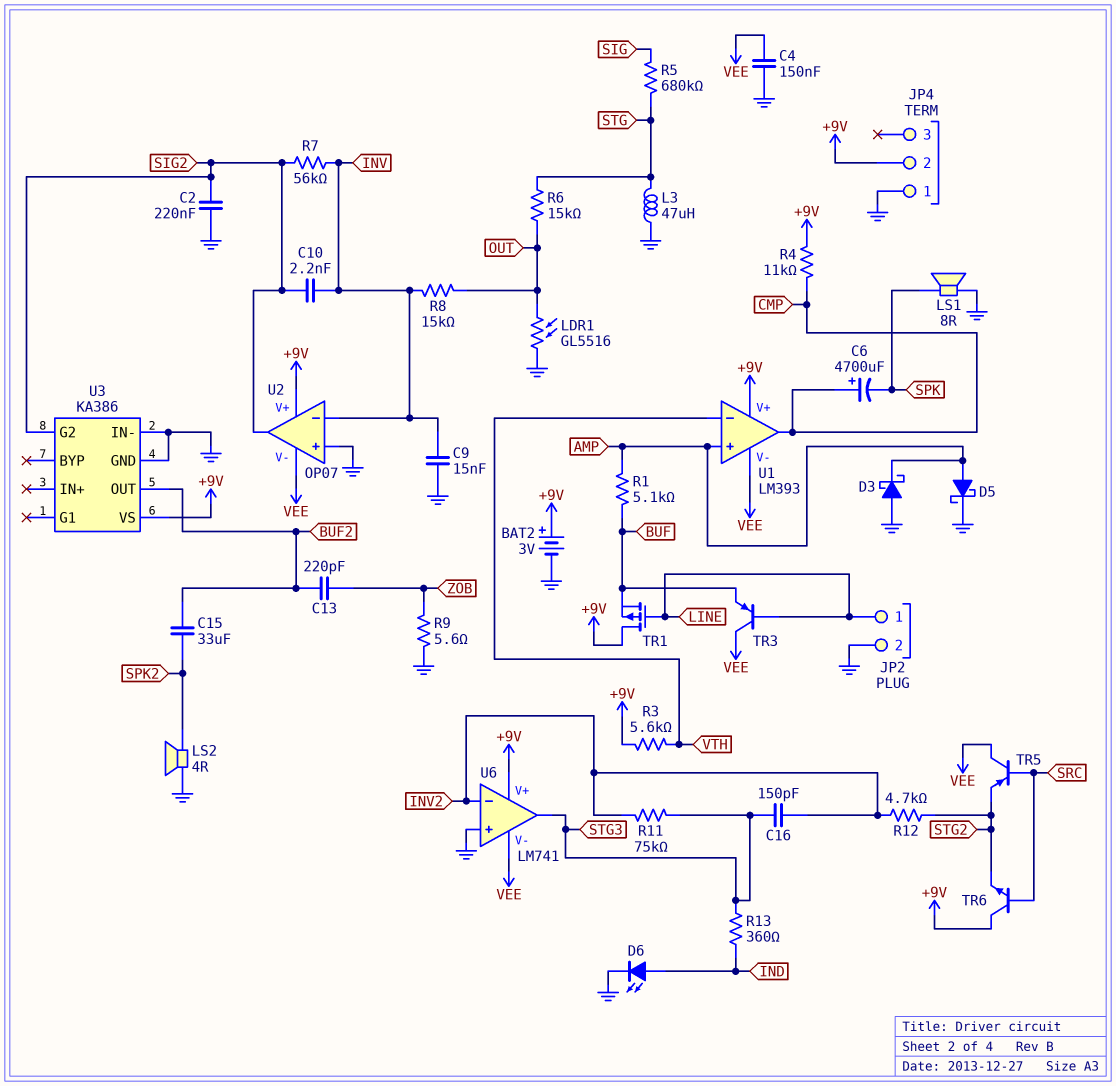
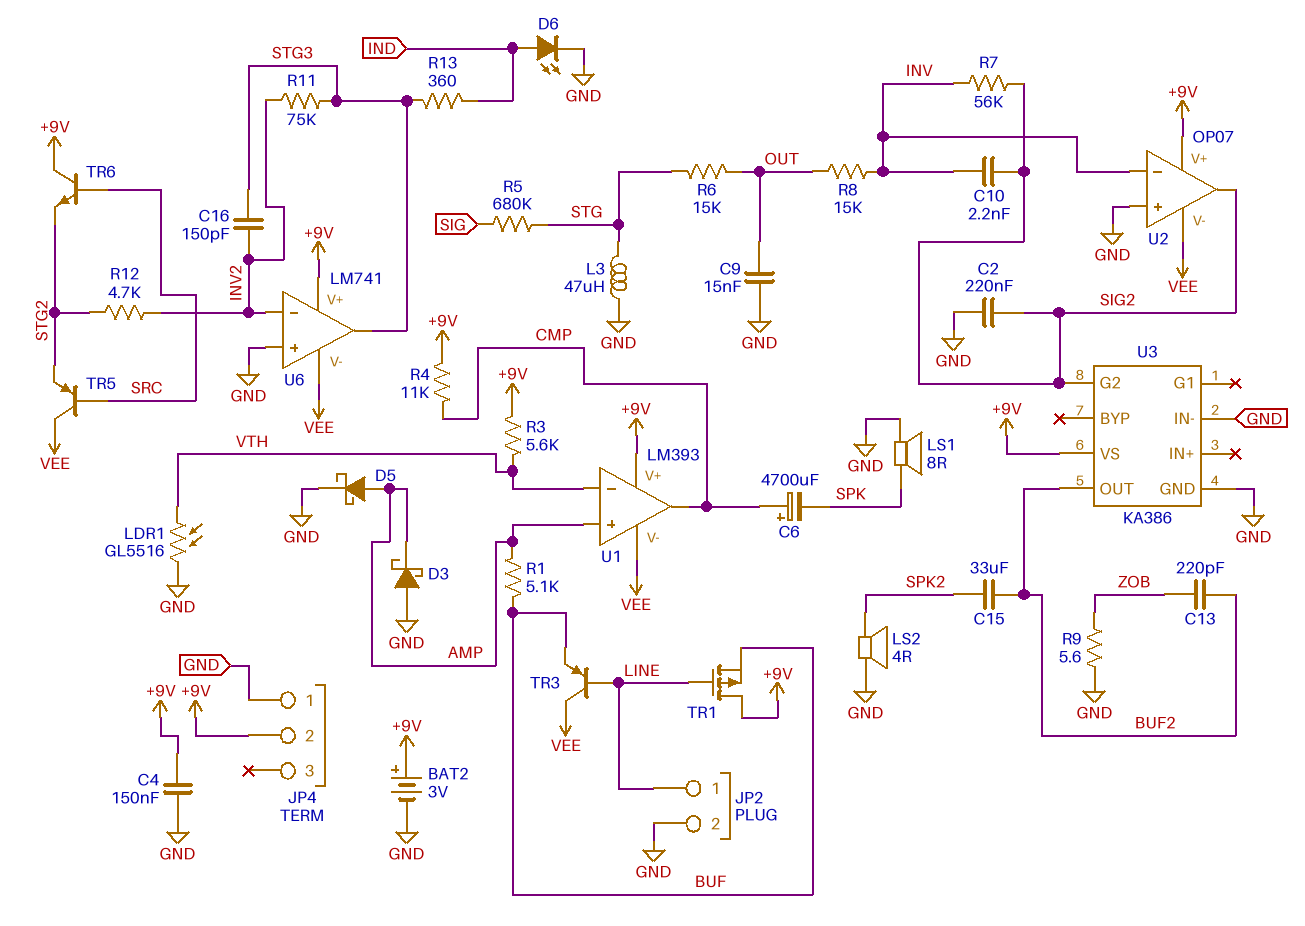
C4: 150nF (GND, VEE) -> 150nF (+9V, GND)
C9: 15nF (GND, INV) -> 15nF (GND, OUT)
LDR1: GL5516 (GND, OUT) -> GL5516 (GND, VTH)

